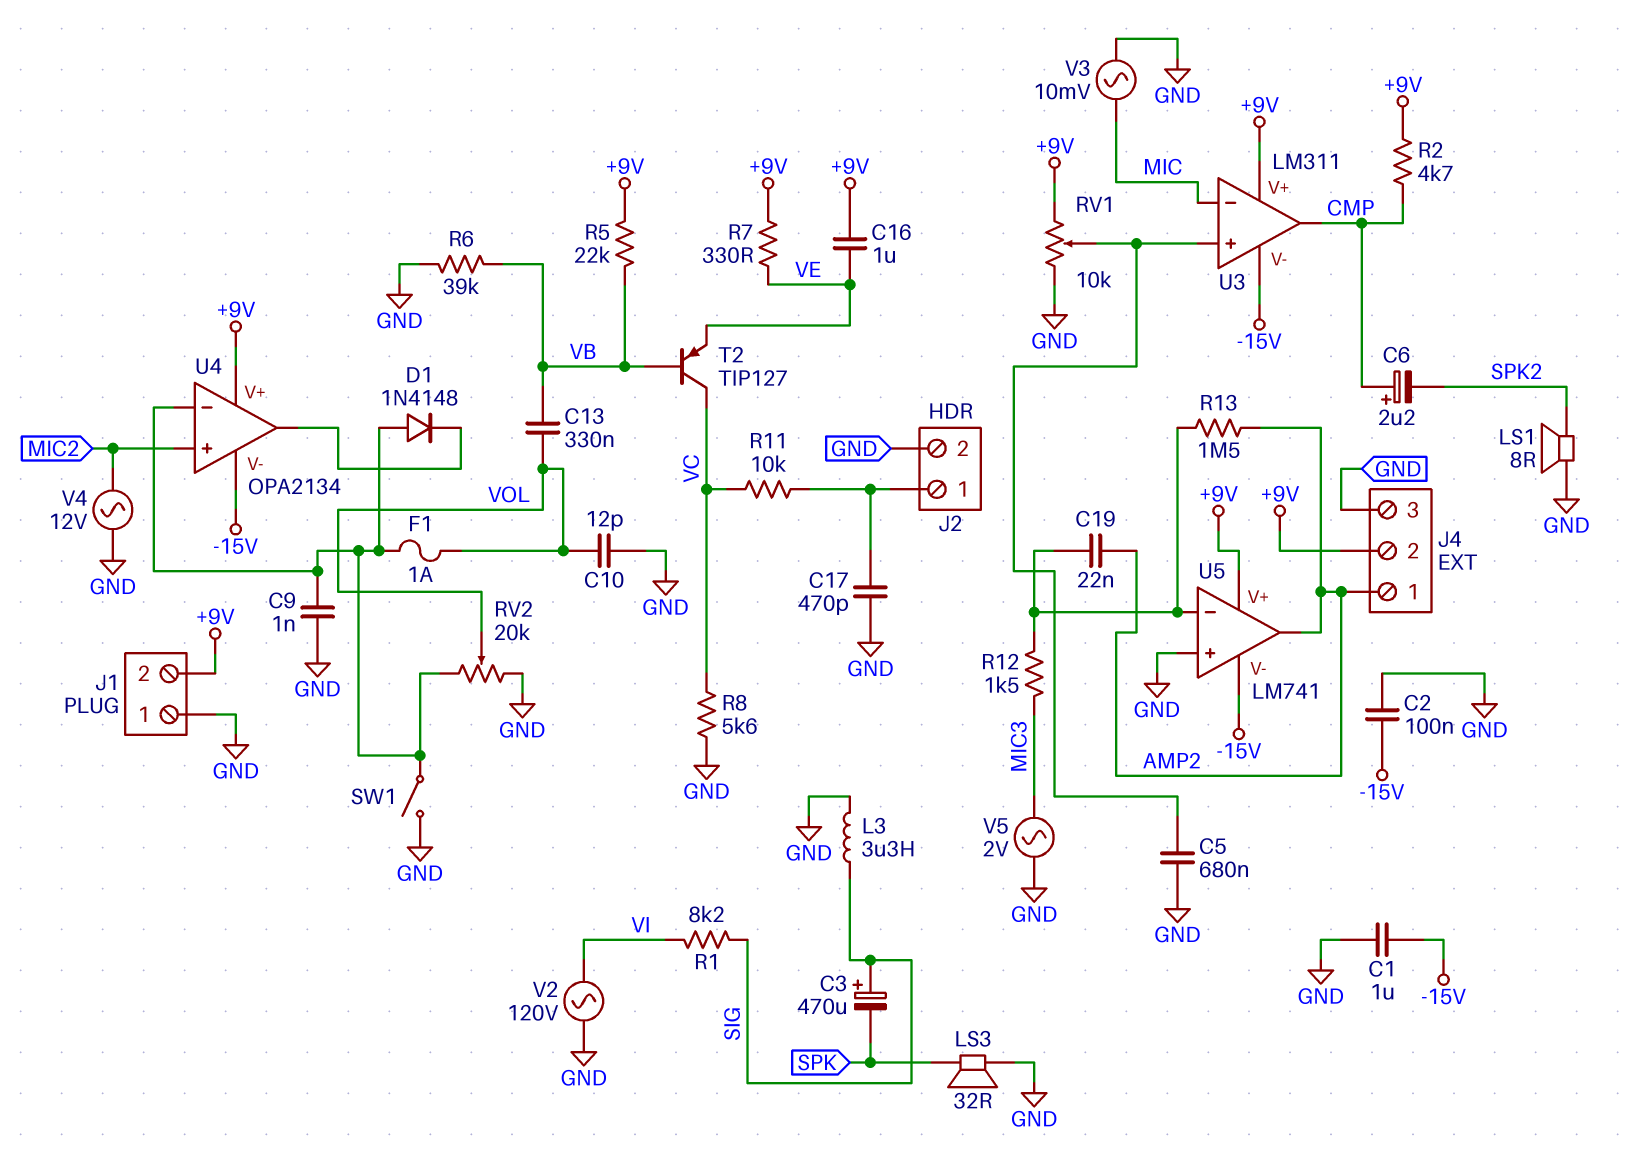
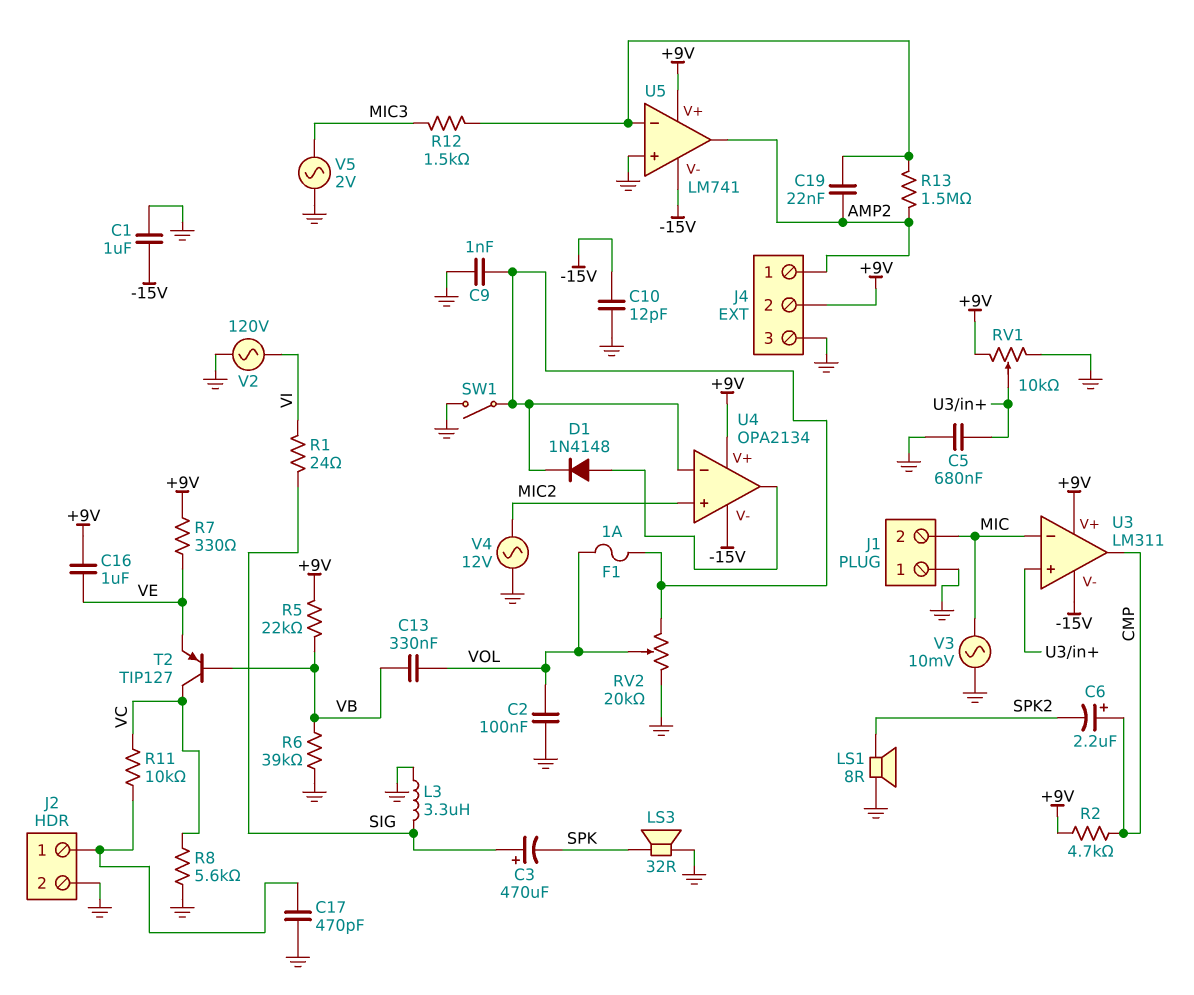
C2: 100nF (-15V, GND) -> 100nF (GND, VOL)
C10: 12pF (GND, VOL) -> 12pF (-15V, GND)
D1: diode 1N4148 (A U4/in-, K U4/out) -> diode 1N4148 (A U4/out, K U4/in-)
J1 pin 2: +9V -> MIC
R1: 8.2k (SIG, VI) -> 24 (SIG, VI)

